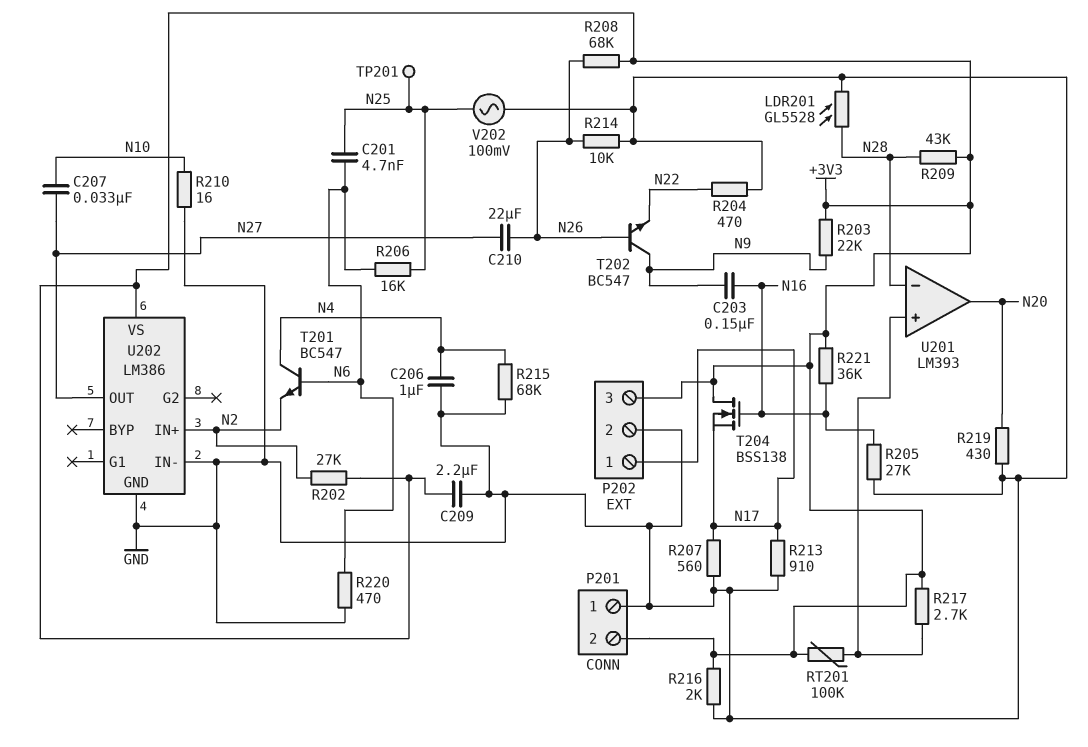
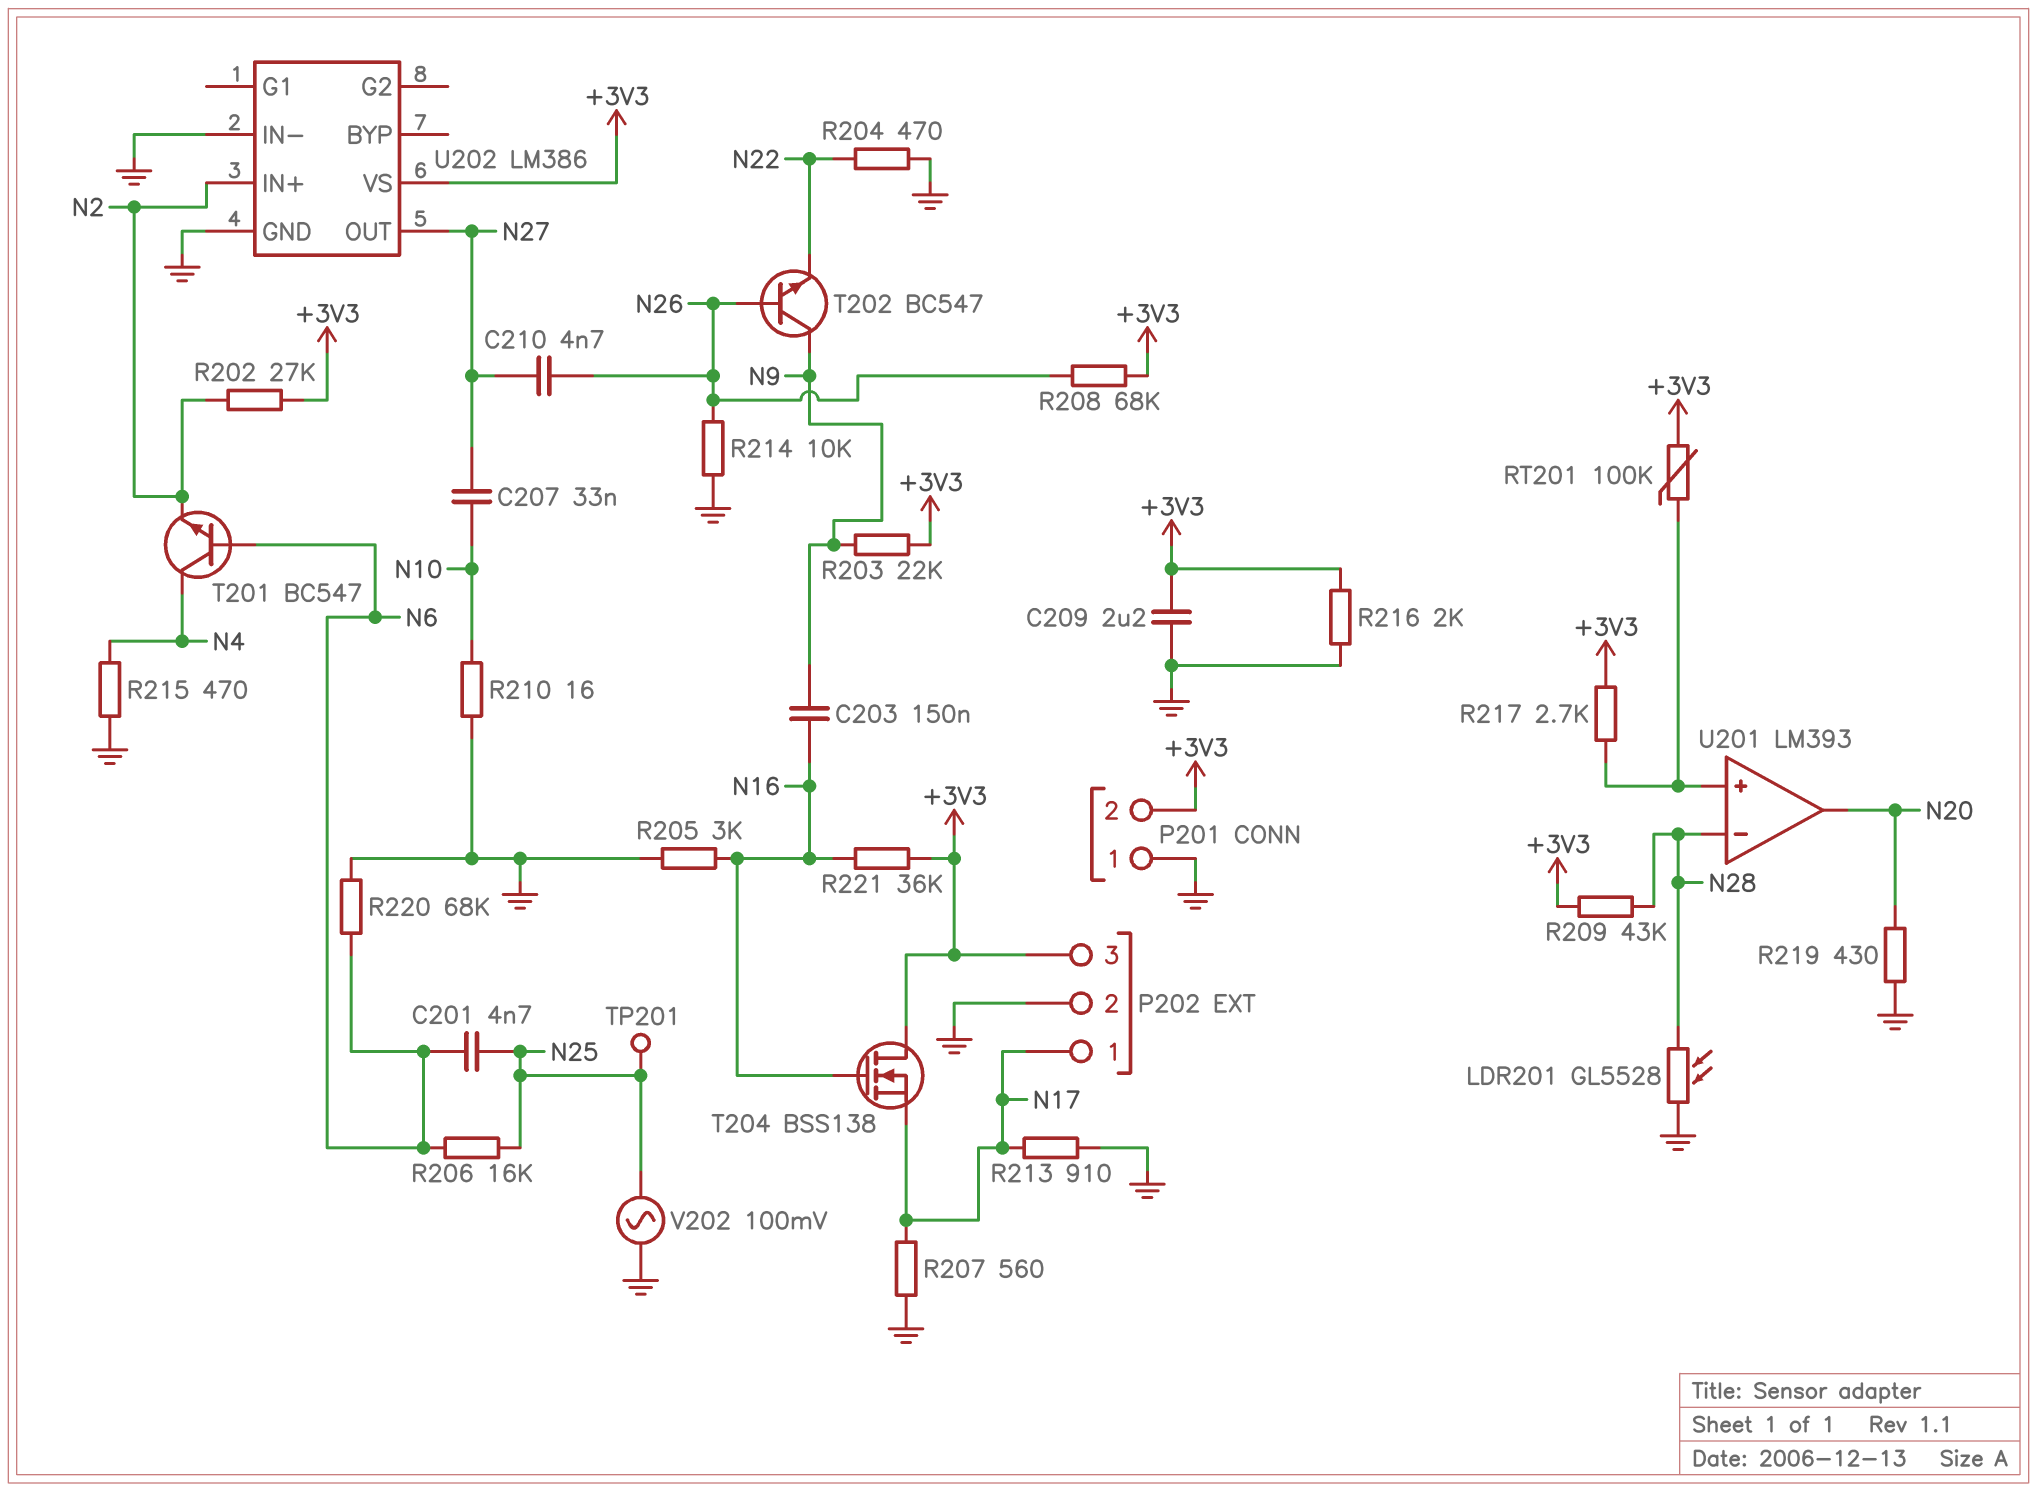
C206: 1uF (GND, N4) -> none
C210: 22uF (N26, N27) -> 4.7nF (N26, N27)
R205: 27k (GND, N16) -> 3k (GND, N16)
R215: 68k (GND, N4) -> 470 (GND, N4)
R220: 470 (GND, N6) -> 68k (GND, N6)

